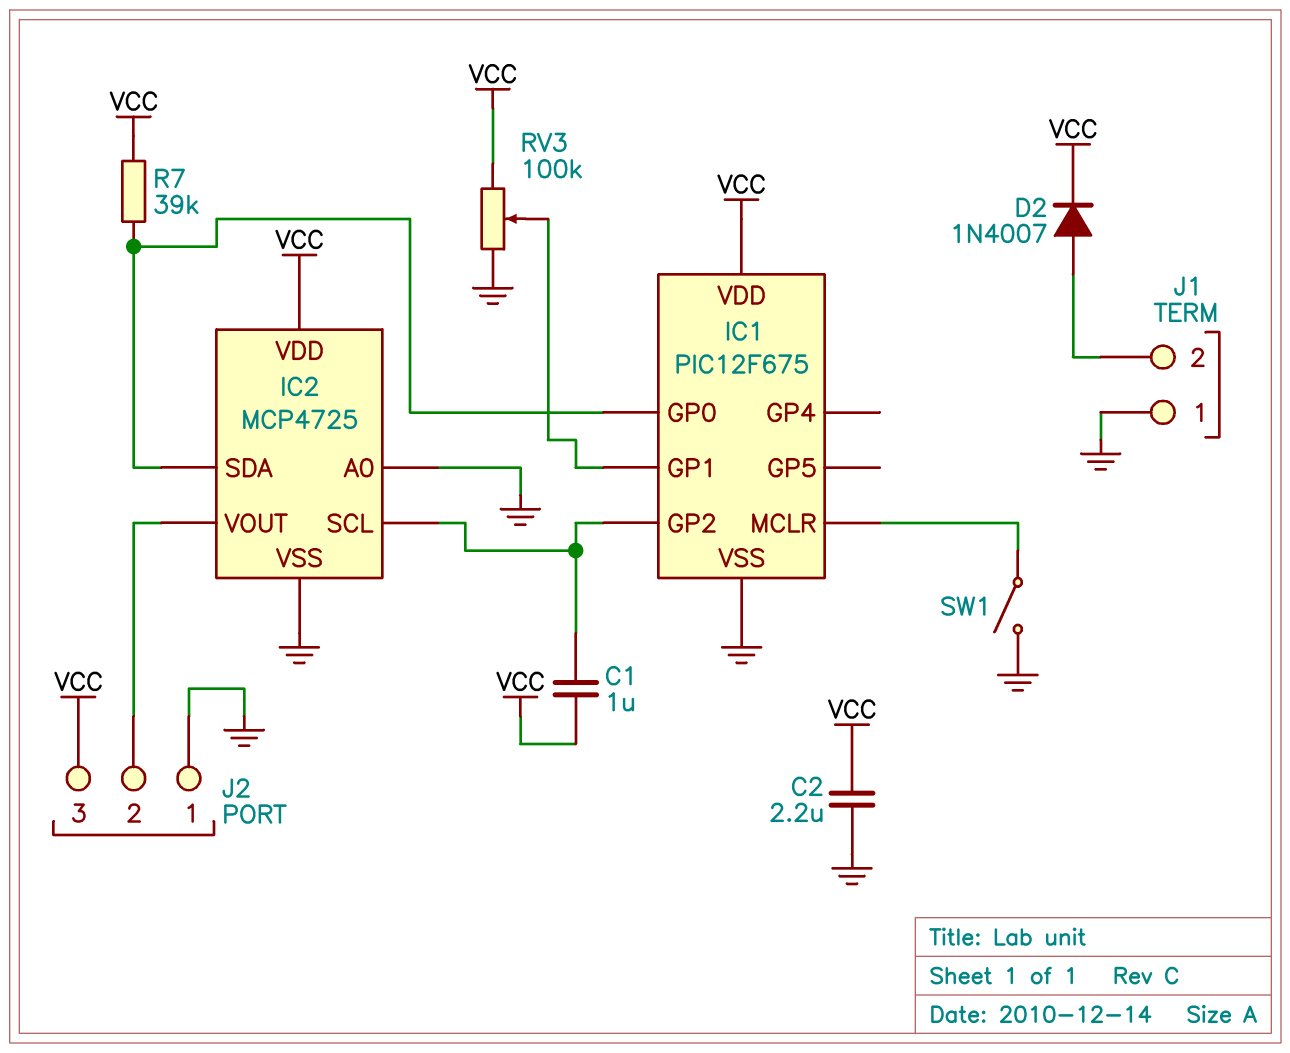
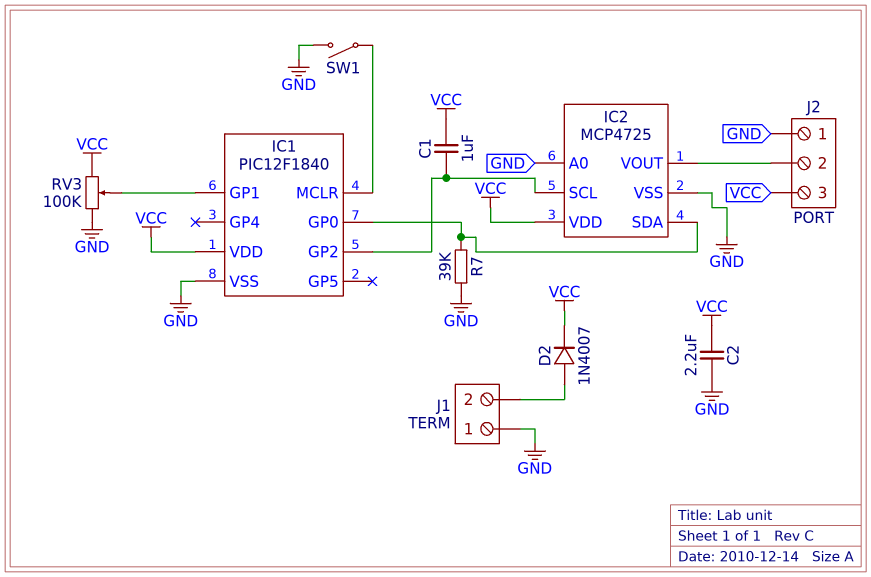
IC1: PIC12F675 -> PIC12F1840
R7: 39k (IC1/GP0, VCC) -> 39k (GND, IC1/GP0)

